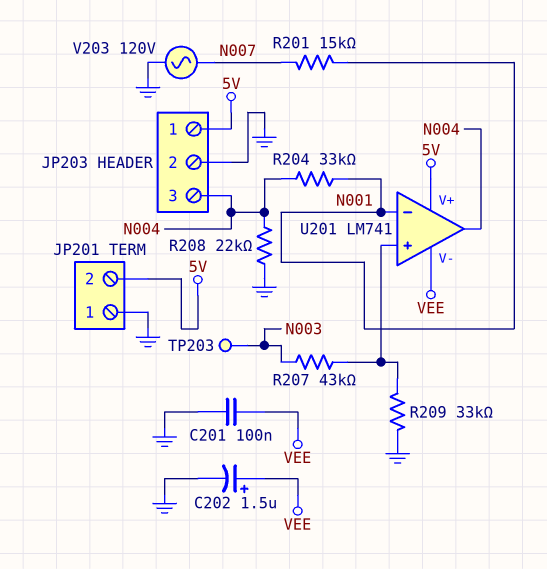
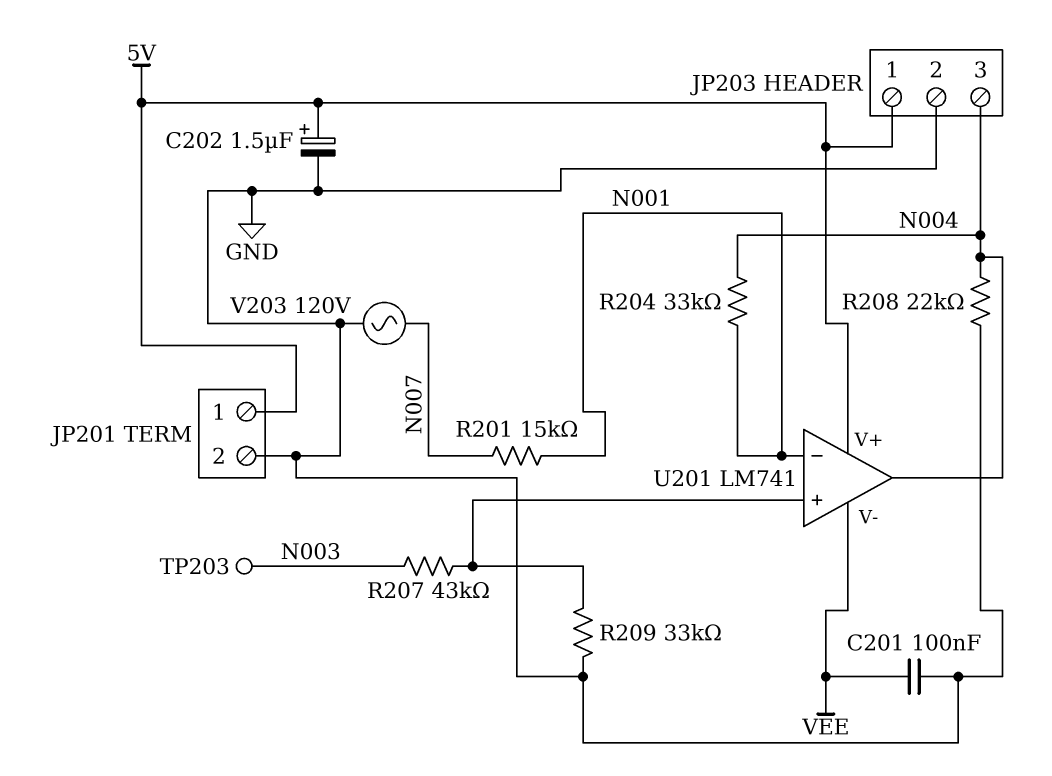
C202: 1.5uF (plus VEE, minus GND) -> 1.5uF (plus 5V, minus GND)
JP201 pin 1: GND -> 5V
JP201 pin 2: 5V -> GND

